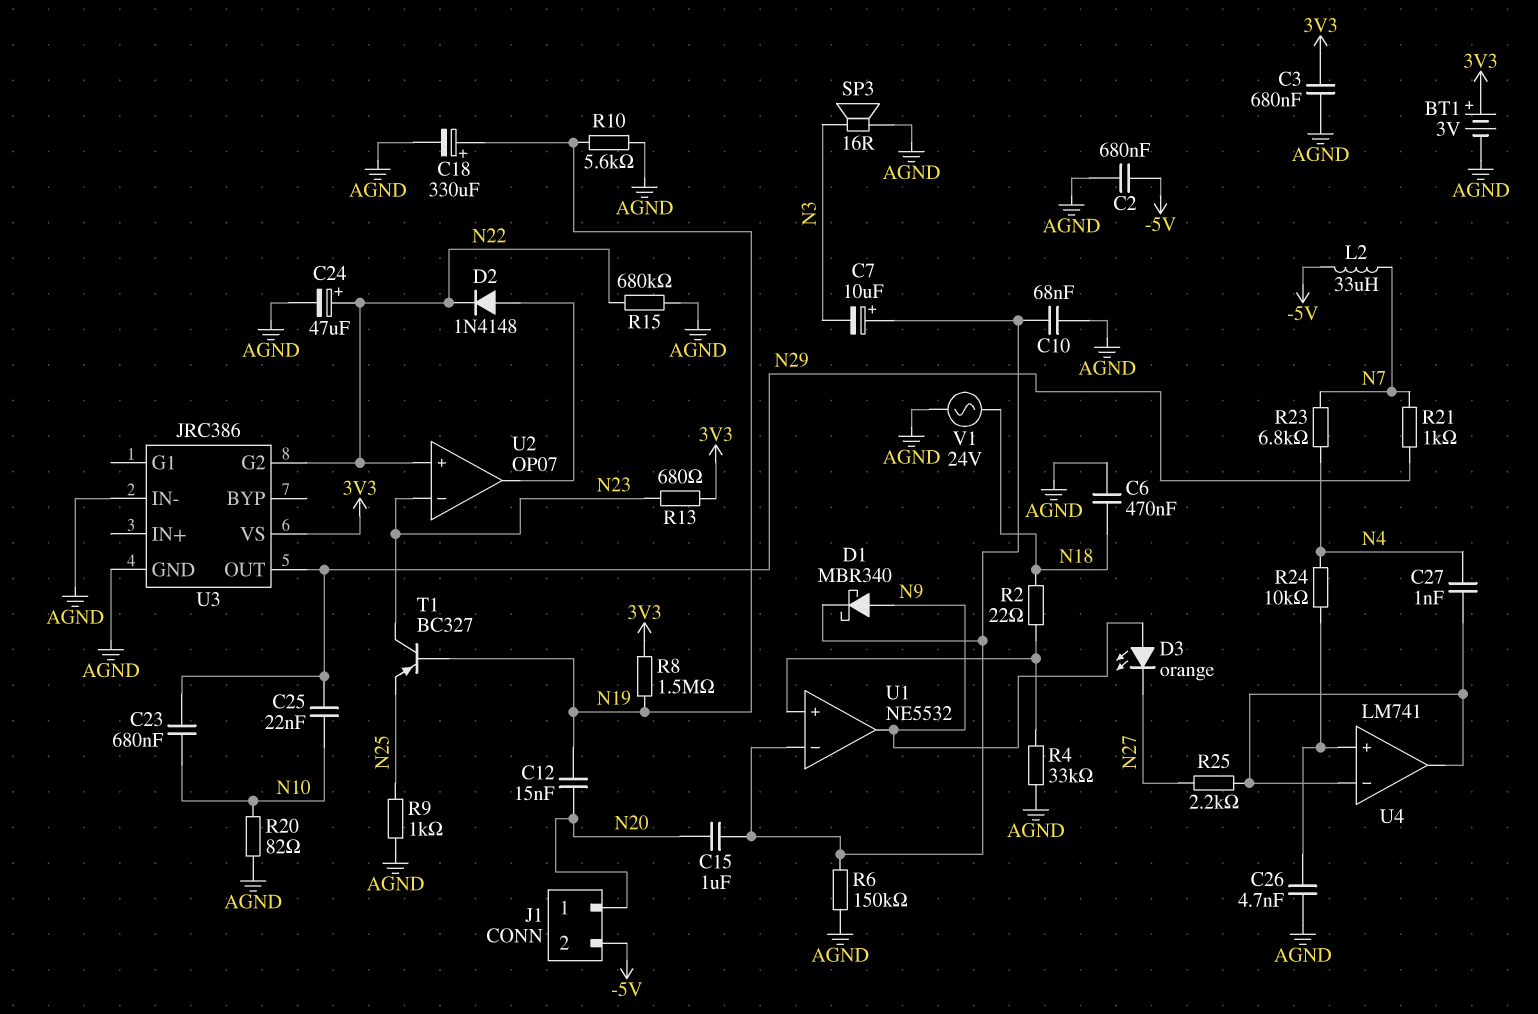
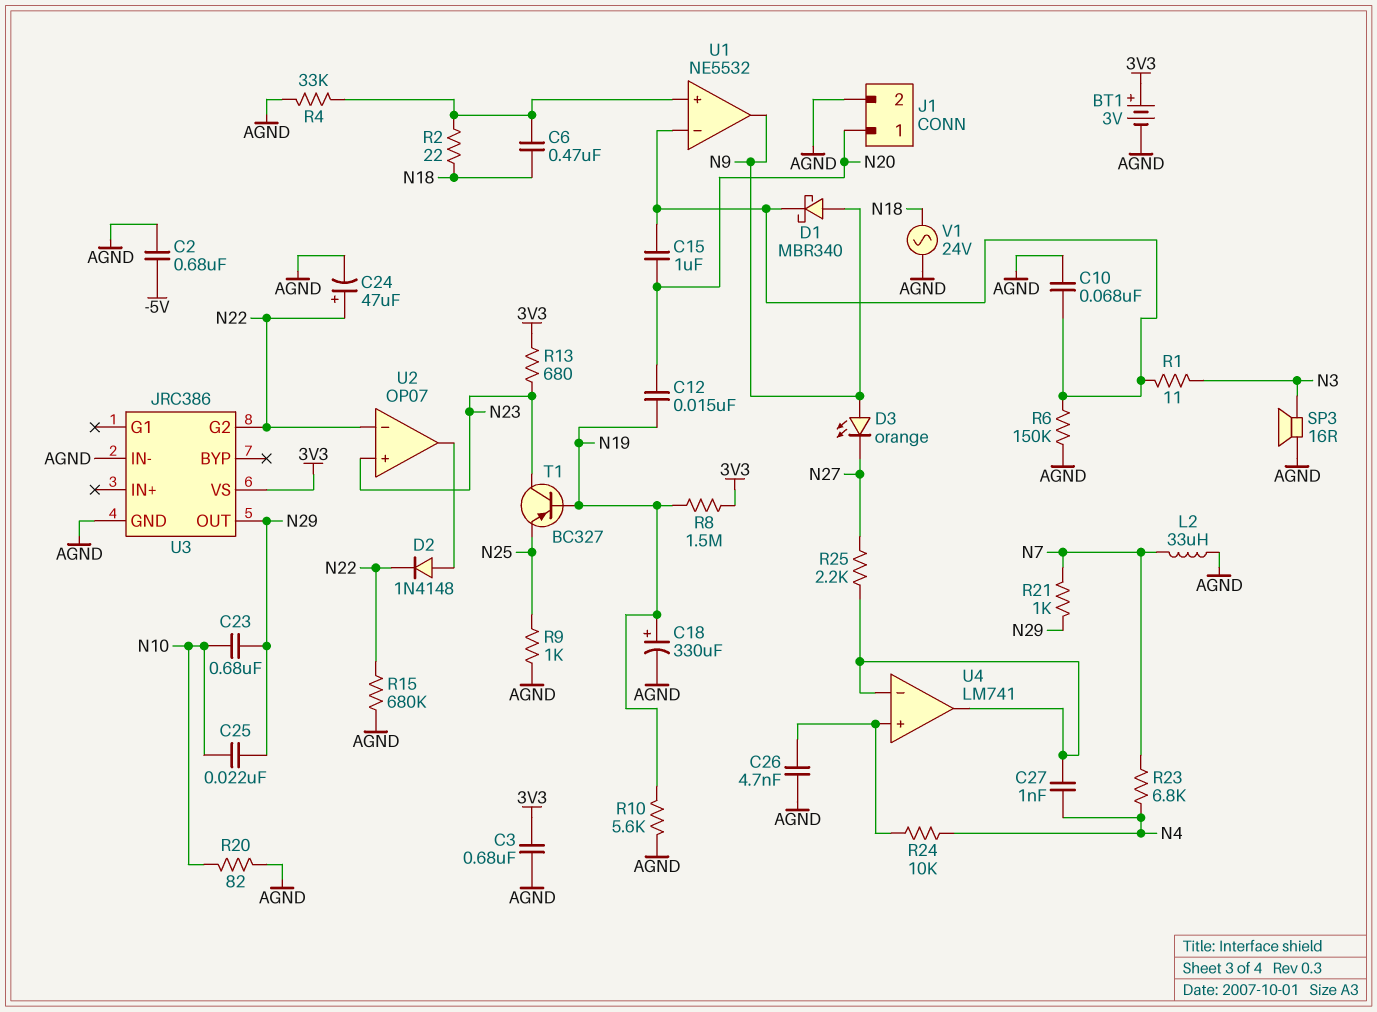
C6: 470nF (AGND, N18) -> 470nF (N18, U1/in+)
C7: 10uF (plus U1/in-, minus N3) -> none
J1 pin 2: -5V -> AGND
L2: 33uH (-5V, N7) -> 33uH (AGND, N7)
R1: none -> 11 (N3, U1/in-)
U2 pin in+: N22 -> N23
U2 pin in-: N23 -> N22

